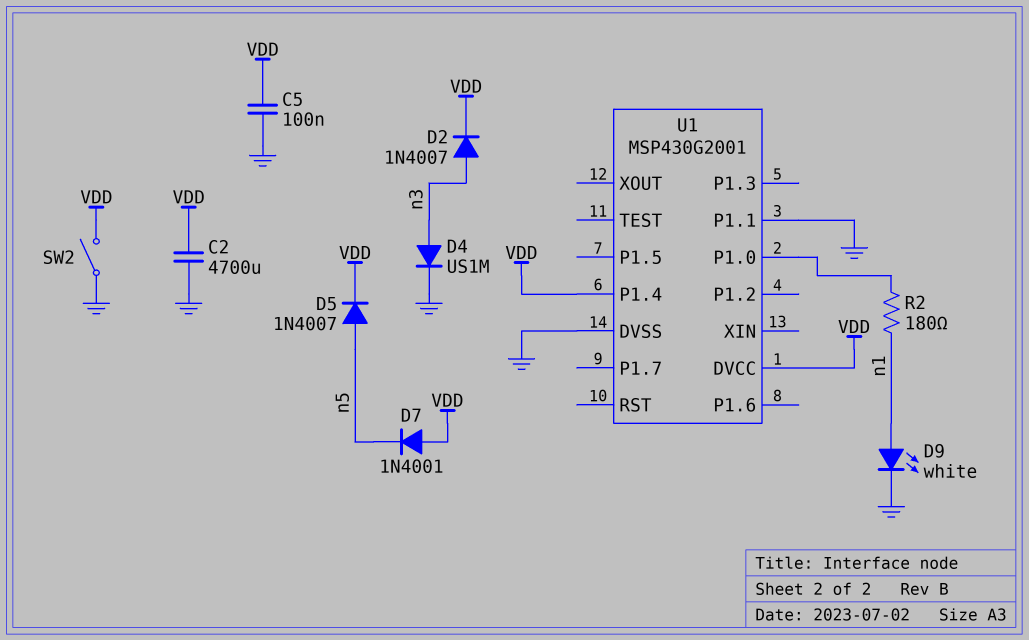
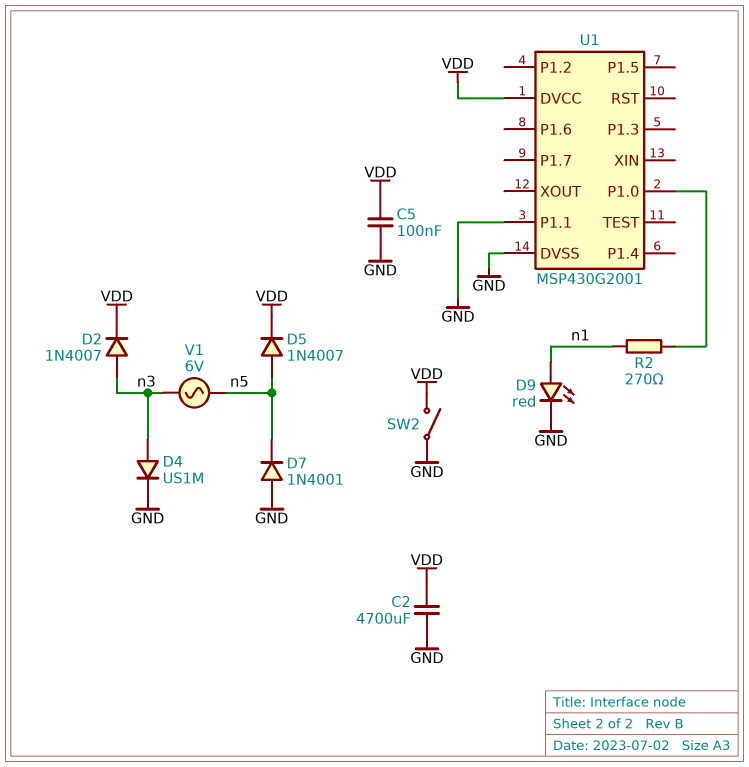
D7: diode 1N4001 (A VDD, K n5) -> diode 1N4001 (A GND, K n5)
D9: LED white (A n1, K GND) -> LED red (A n1, K GND)
R2: 180 (U1/P1.0, n1) -> 270 (U1/P1.0, n1)
U1 pin P1.4: VDD -> none
V1: none -> AC 6V (n3, n5)

